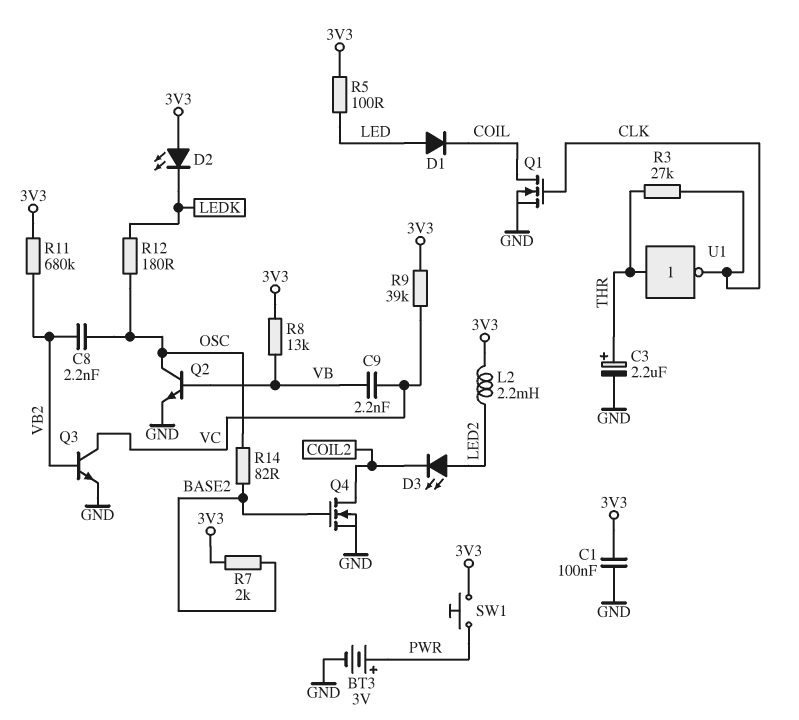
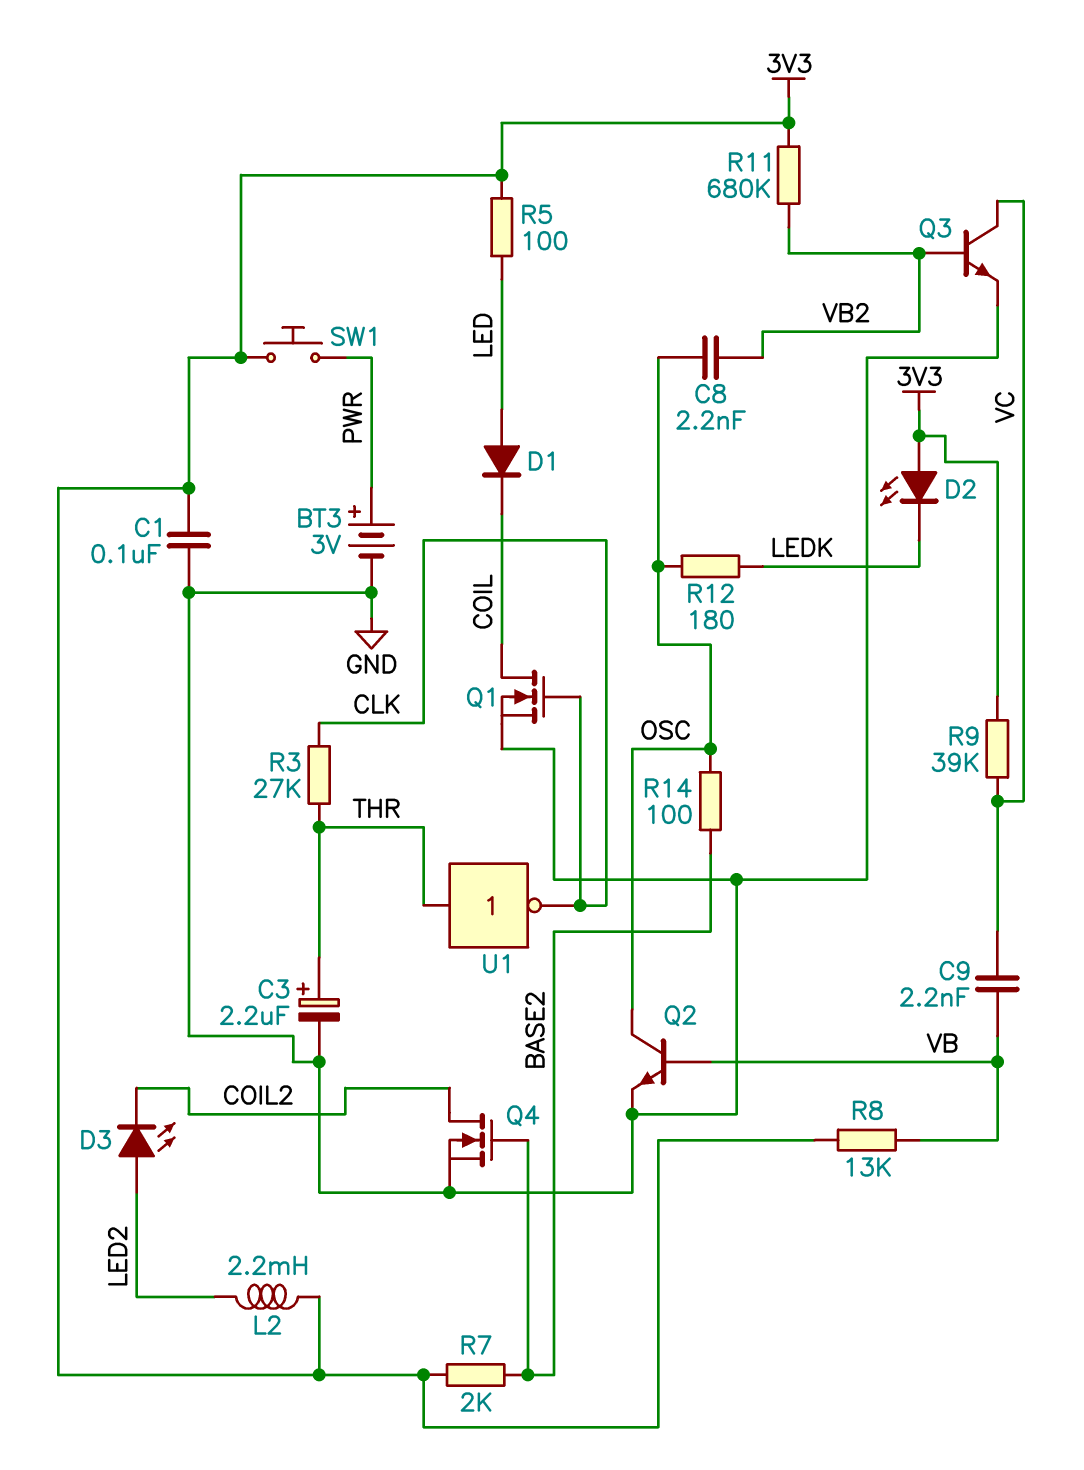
R14: 82 (BASE2, OSC) -> 100 (BASE2, OSC)

